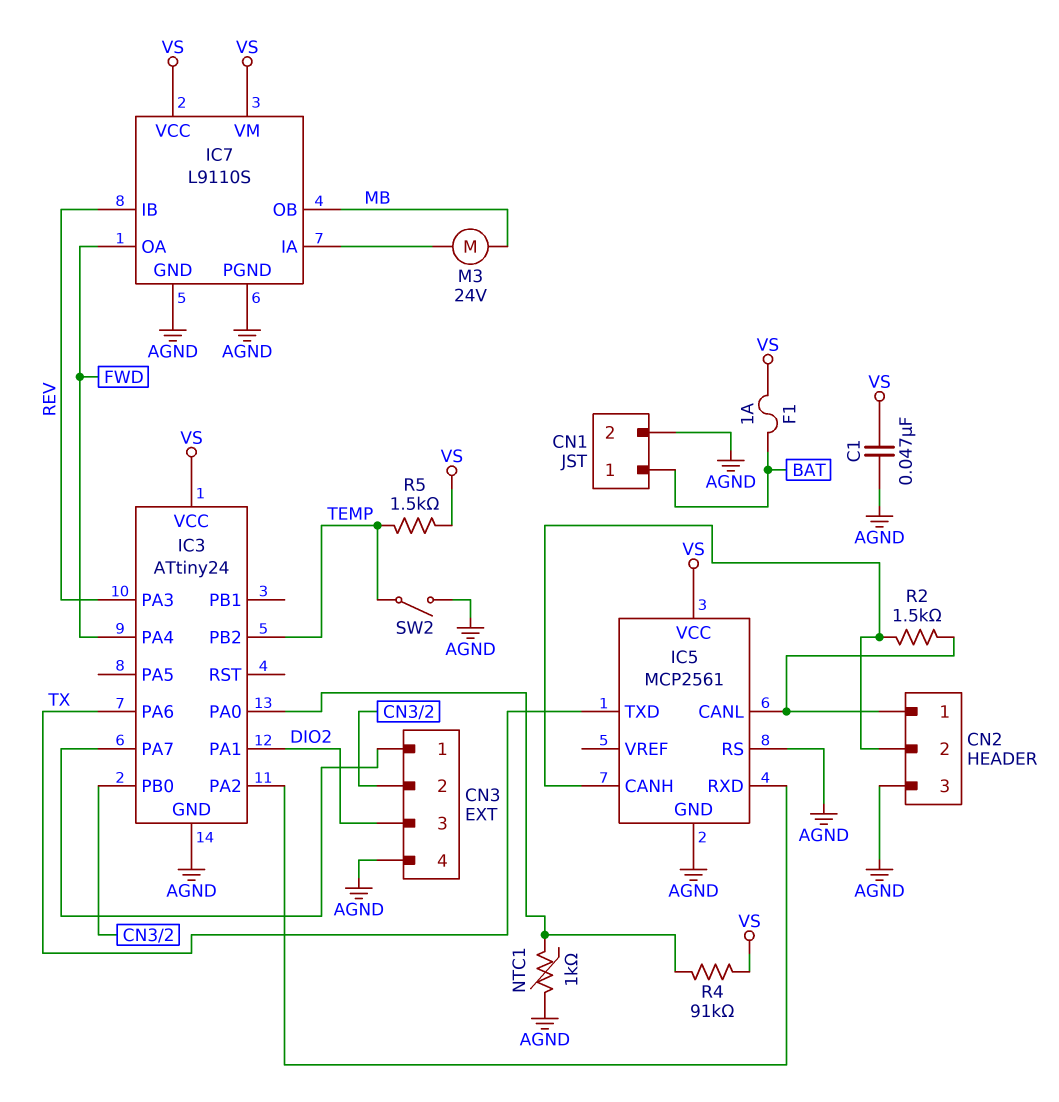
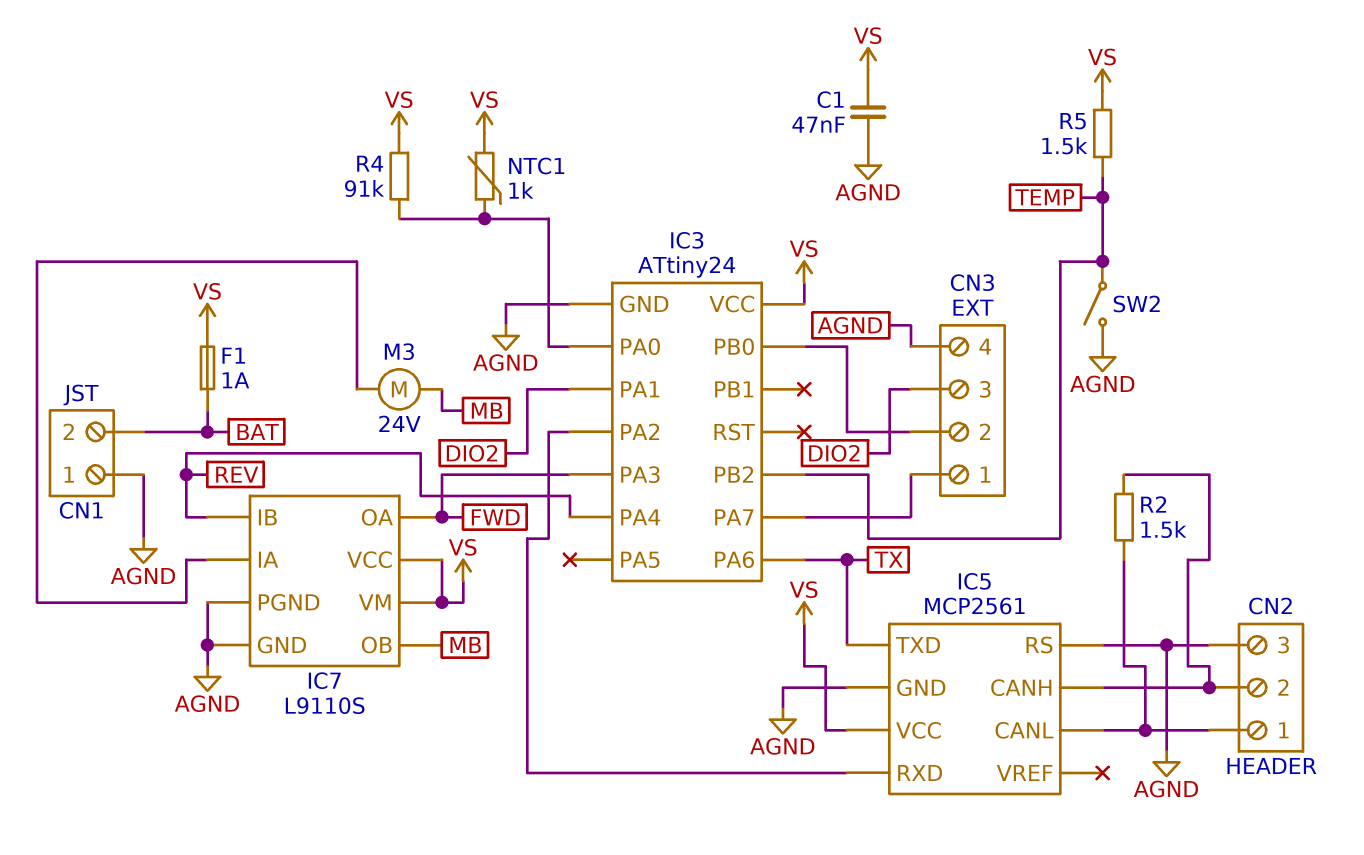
CN1 pin 1: BAT -> AGND
CN1 pin 2: AGND -> BAT
IC3 pin PA3: REV -> FWD
IC3 pin PA4: FWD -> REV
NTC1: 1k (AGND, IC3/PA0) -> 1k (IC3/PA0, VS)

